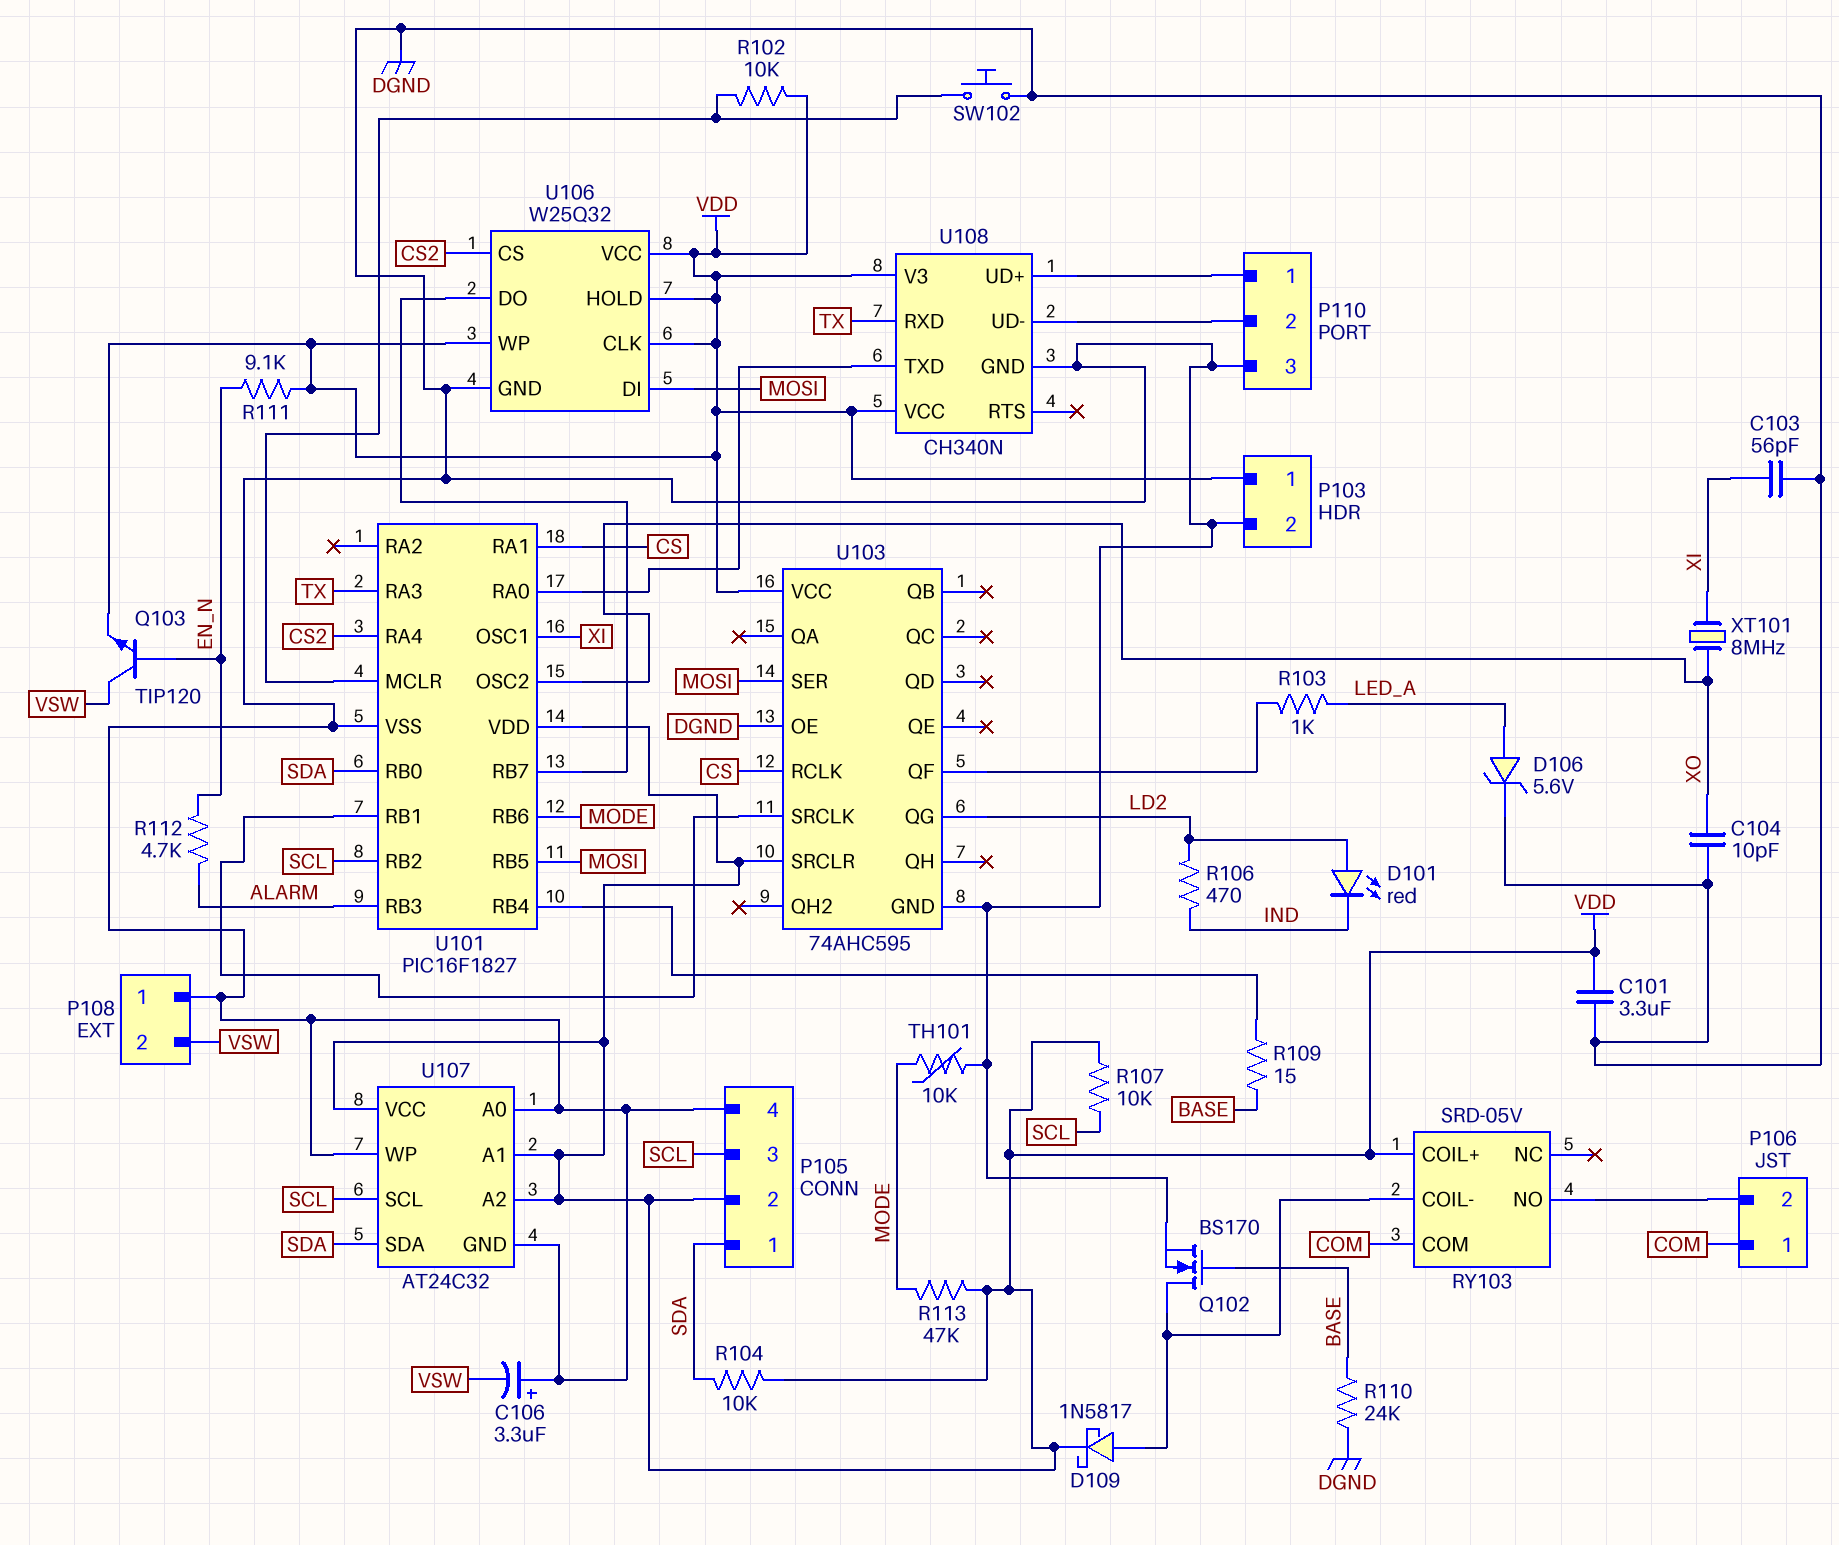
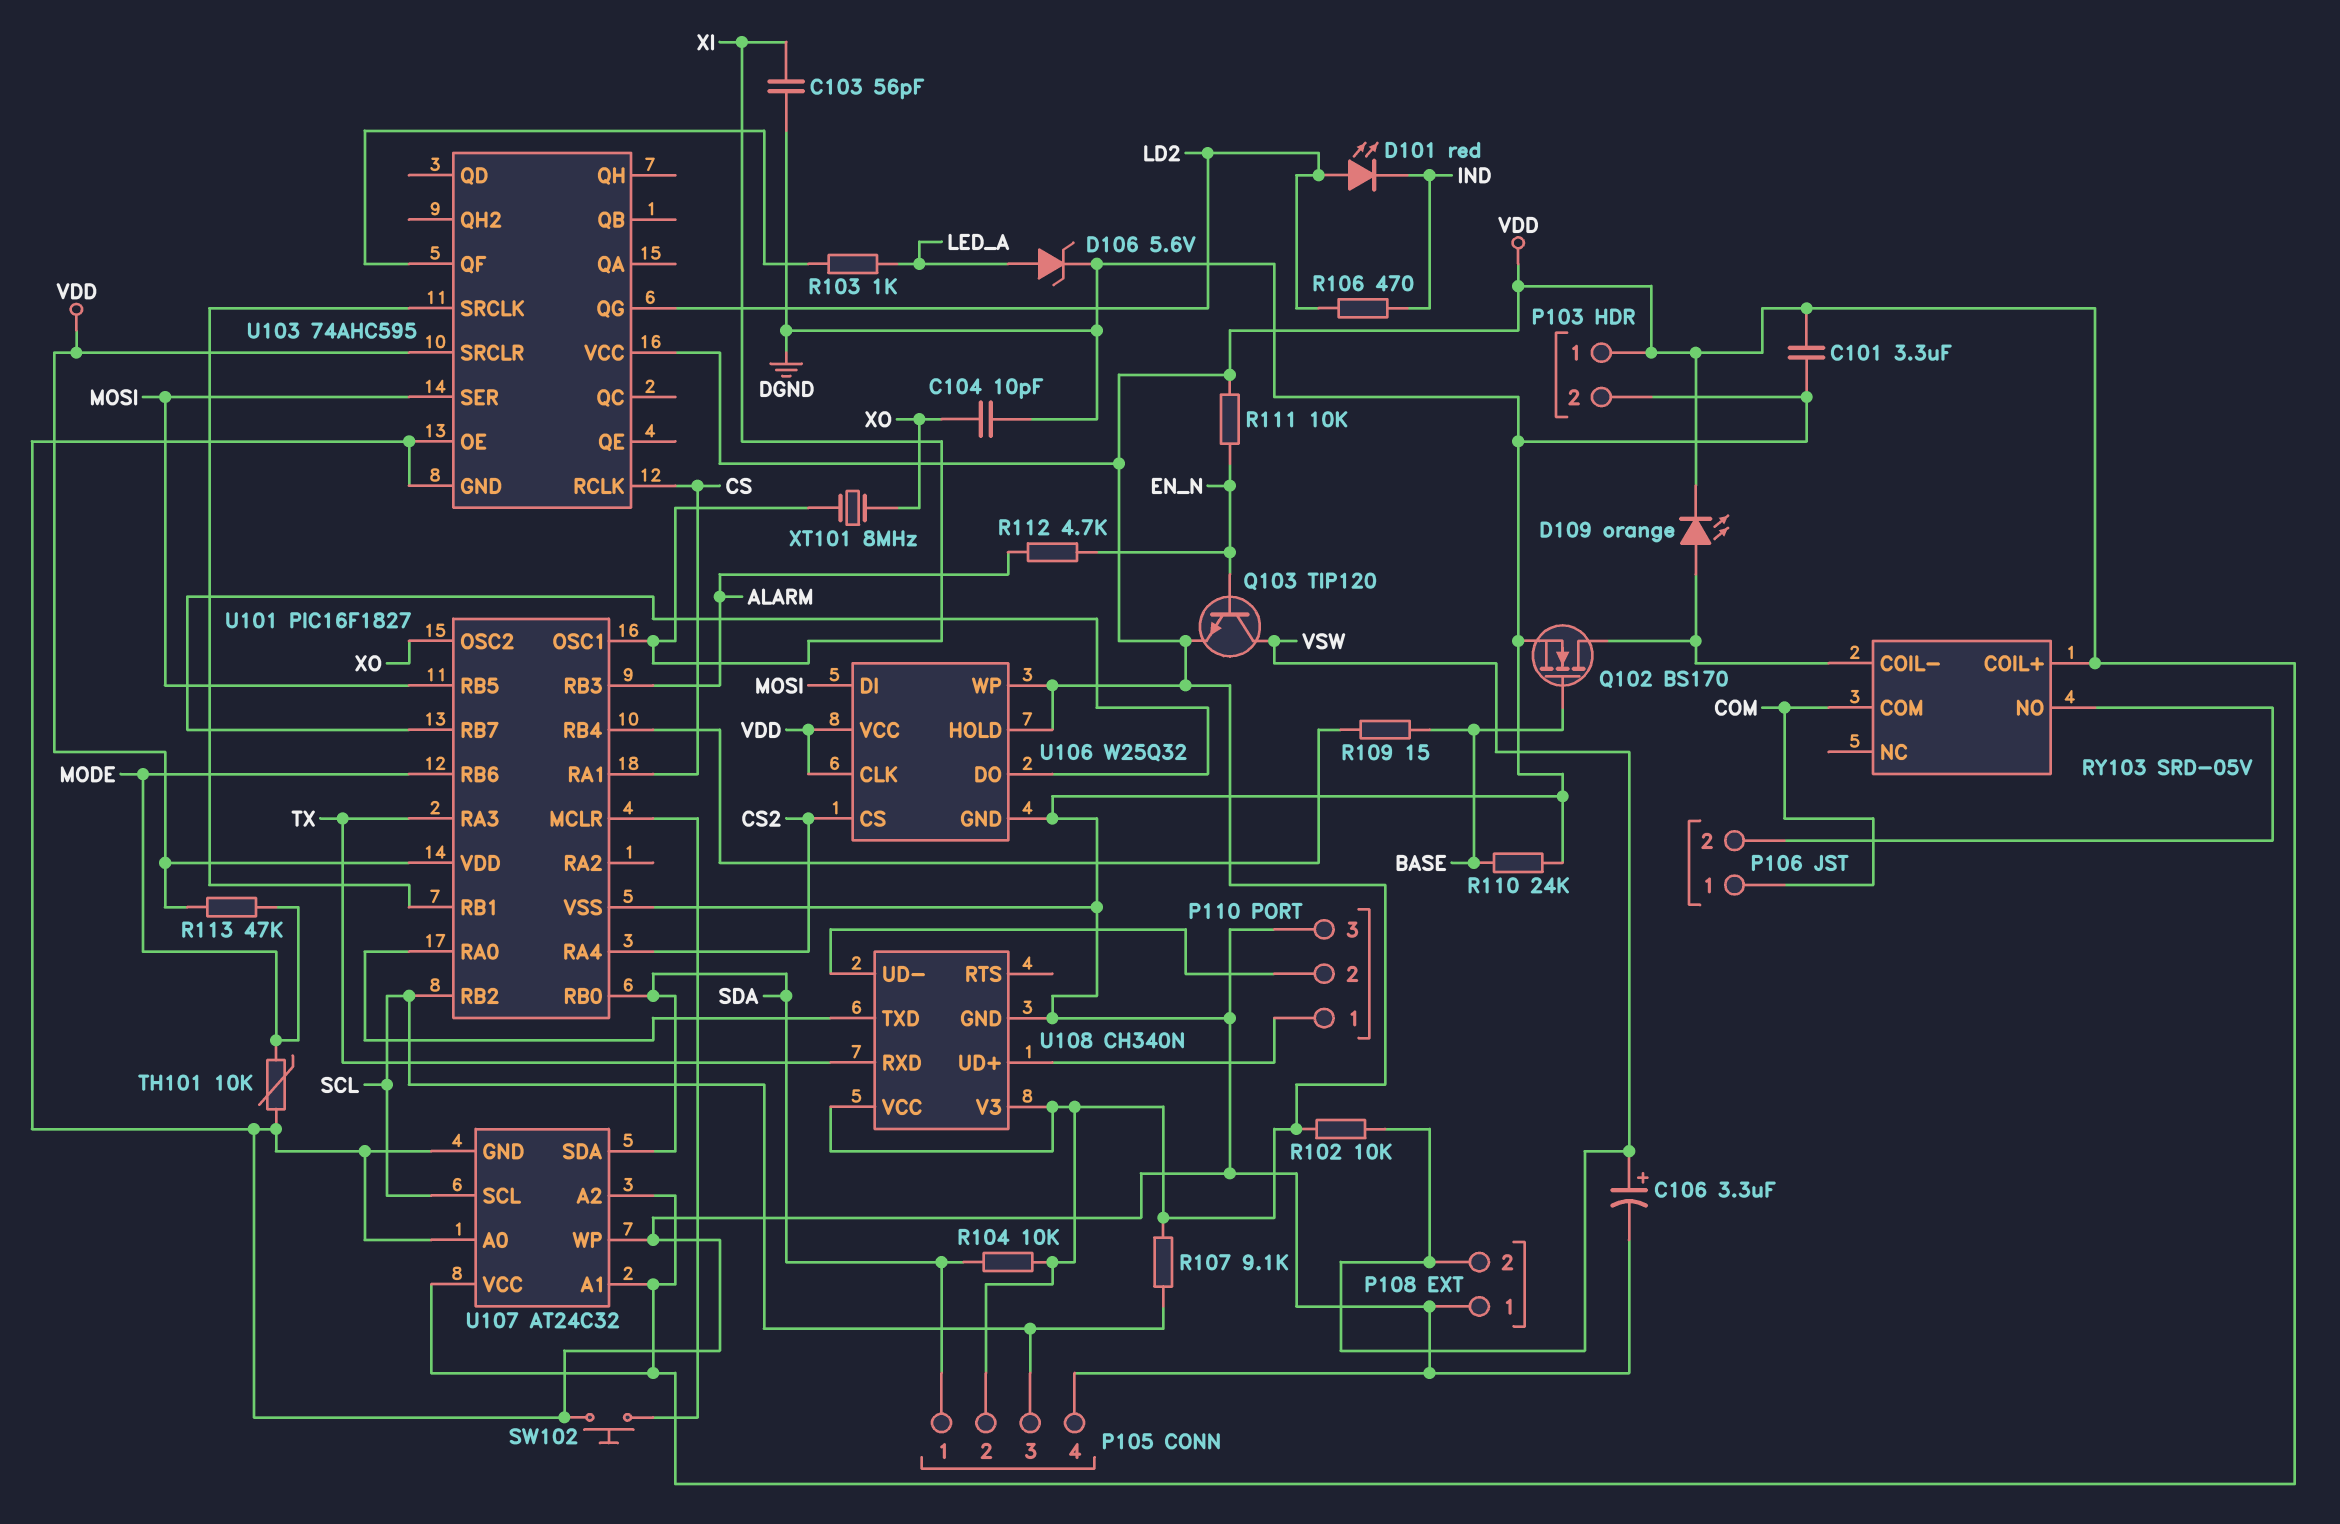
C106: 3.3uF (plus DGND, minus VSW) -> 3.3uF (plus VSW, minus DGND)
D109: schottky 1N5817 (A RY103/COIL-, K VDD) -> LED orange (A RY103/COIL-, K VDD)
R102: 10k (U101/MCLR, VDD) -> 10k (VDD, VSW)
R107: 10k (SCL, VDD) -> 9.1k (SCL, VDD)
R111: 9.1k (EN_N, VDD) -> 10k (EN_N, VDD)

